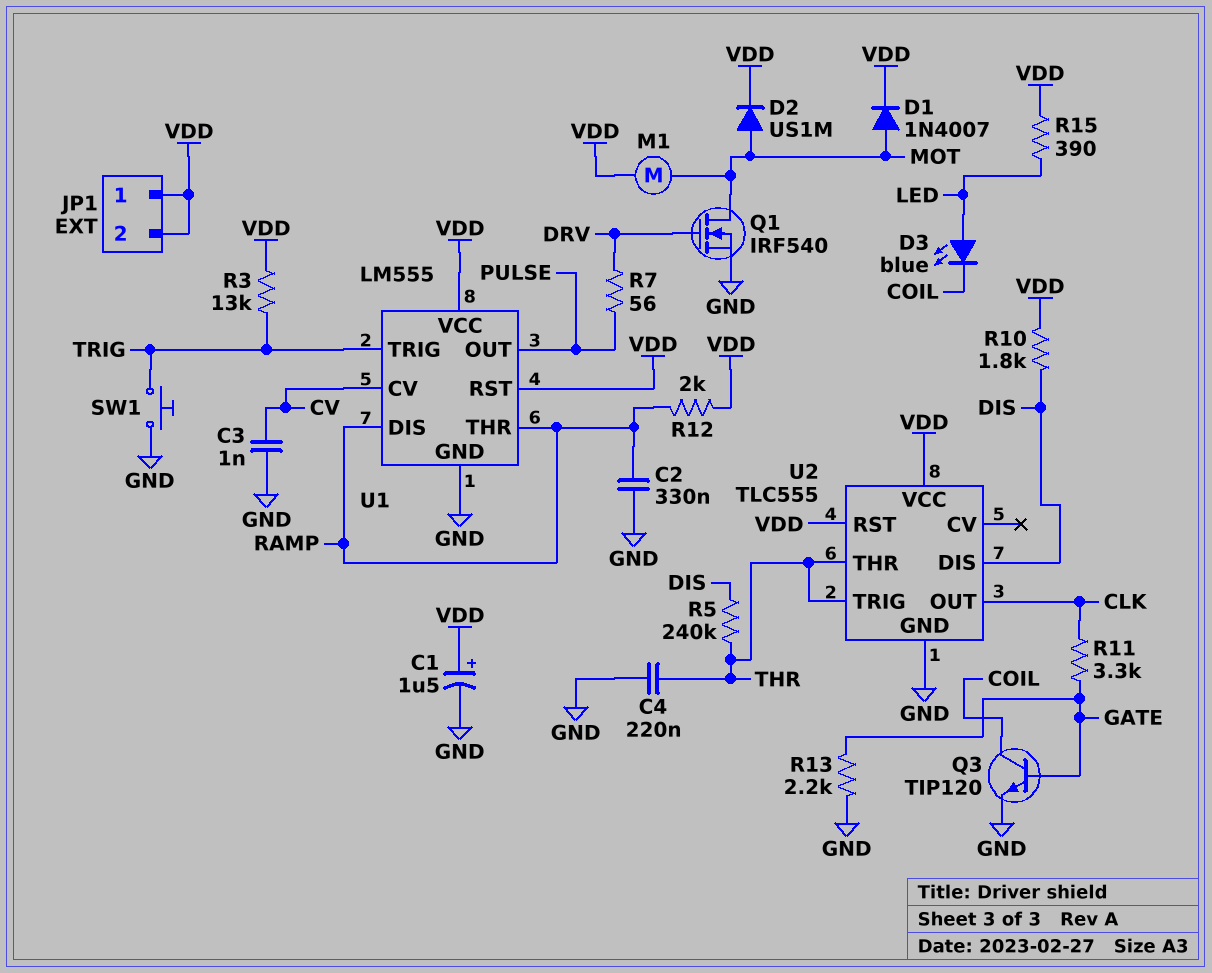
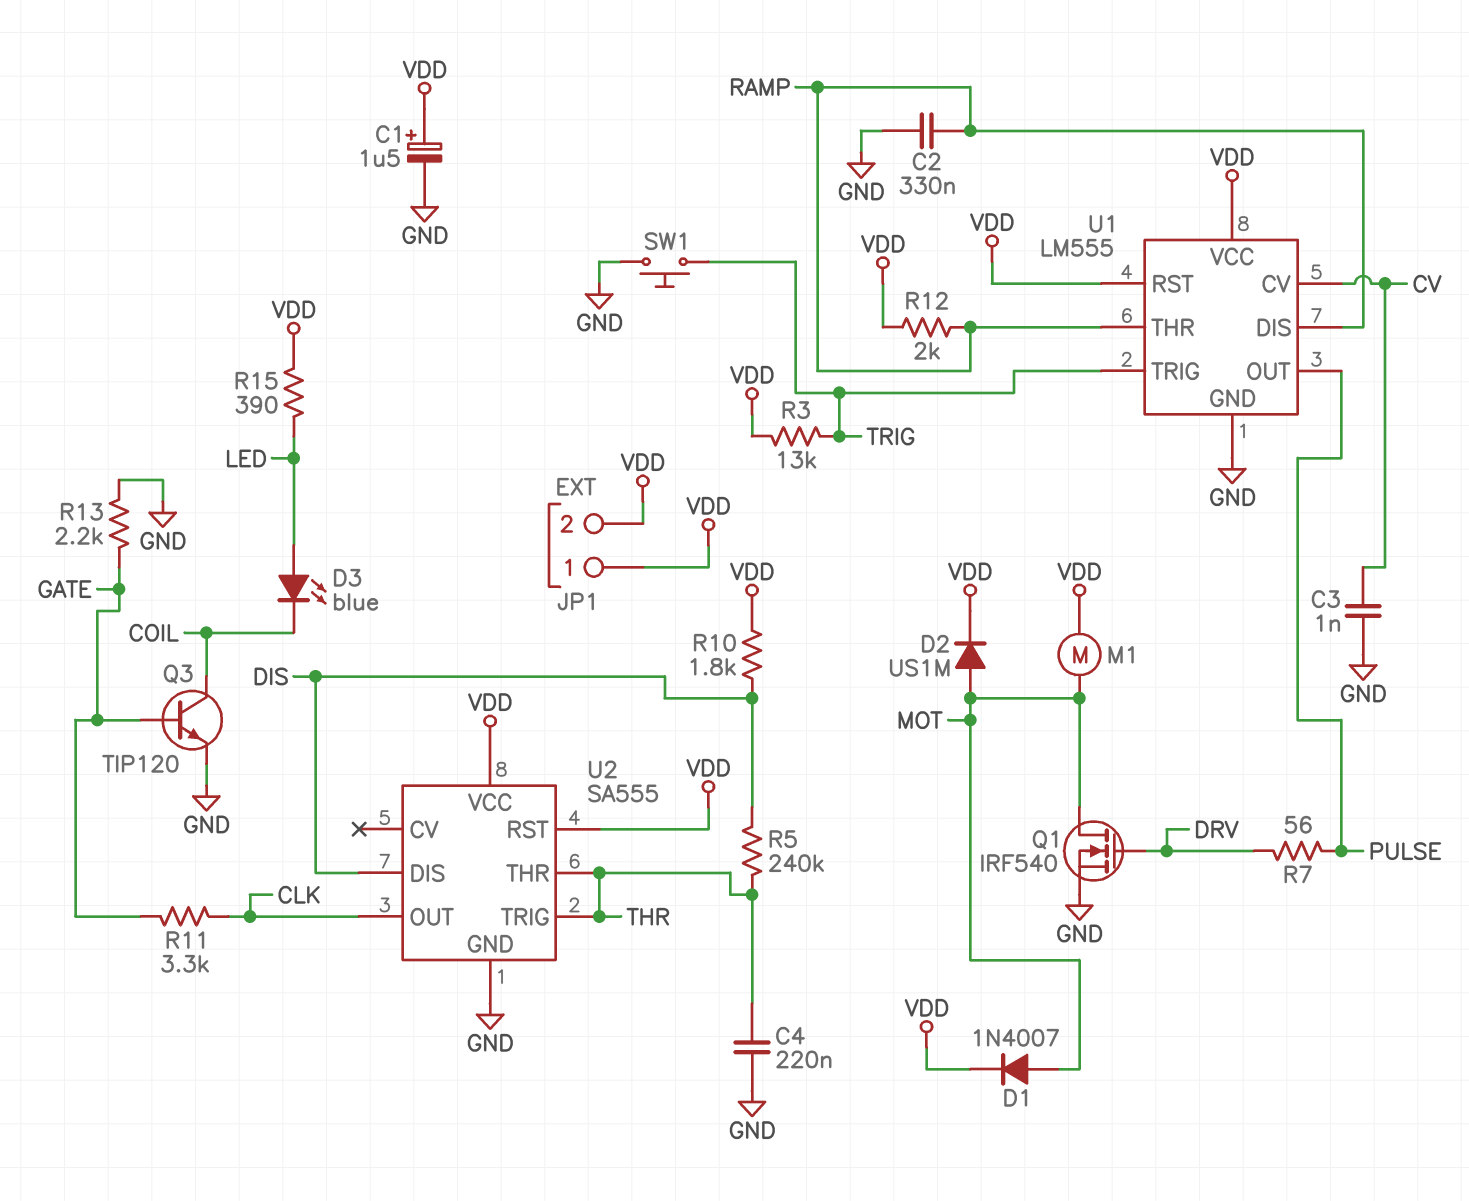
U2: TLC555 -> SA555

